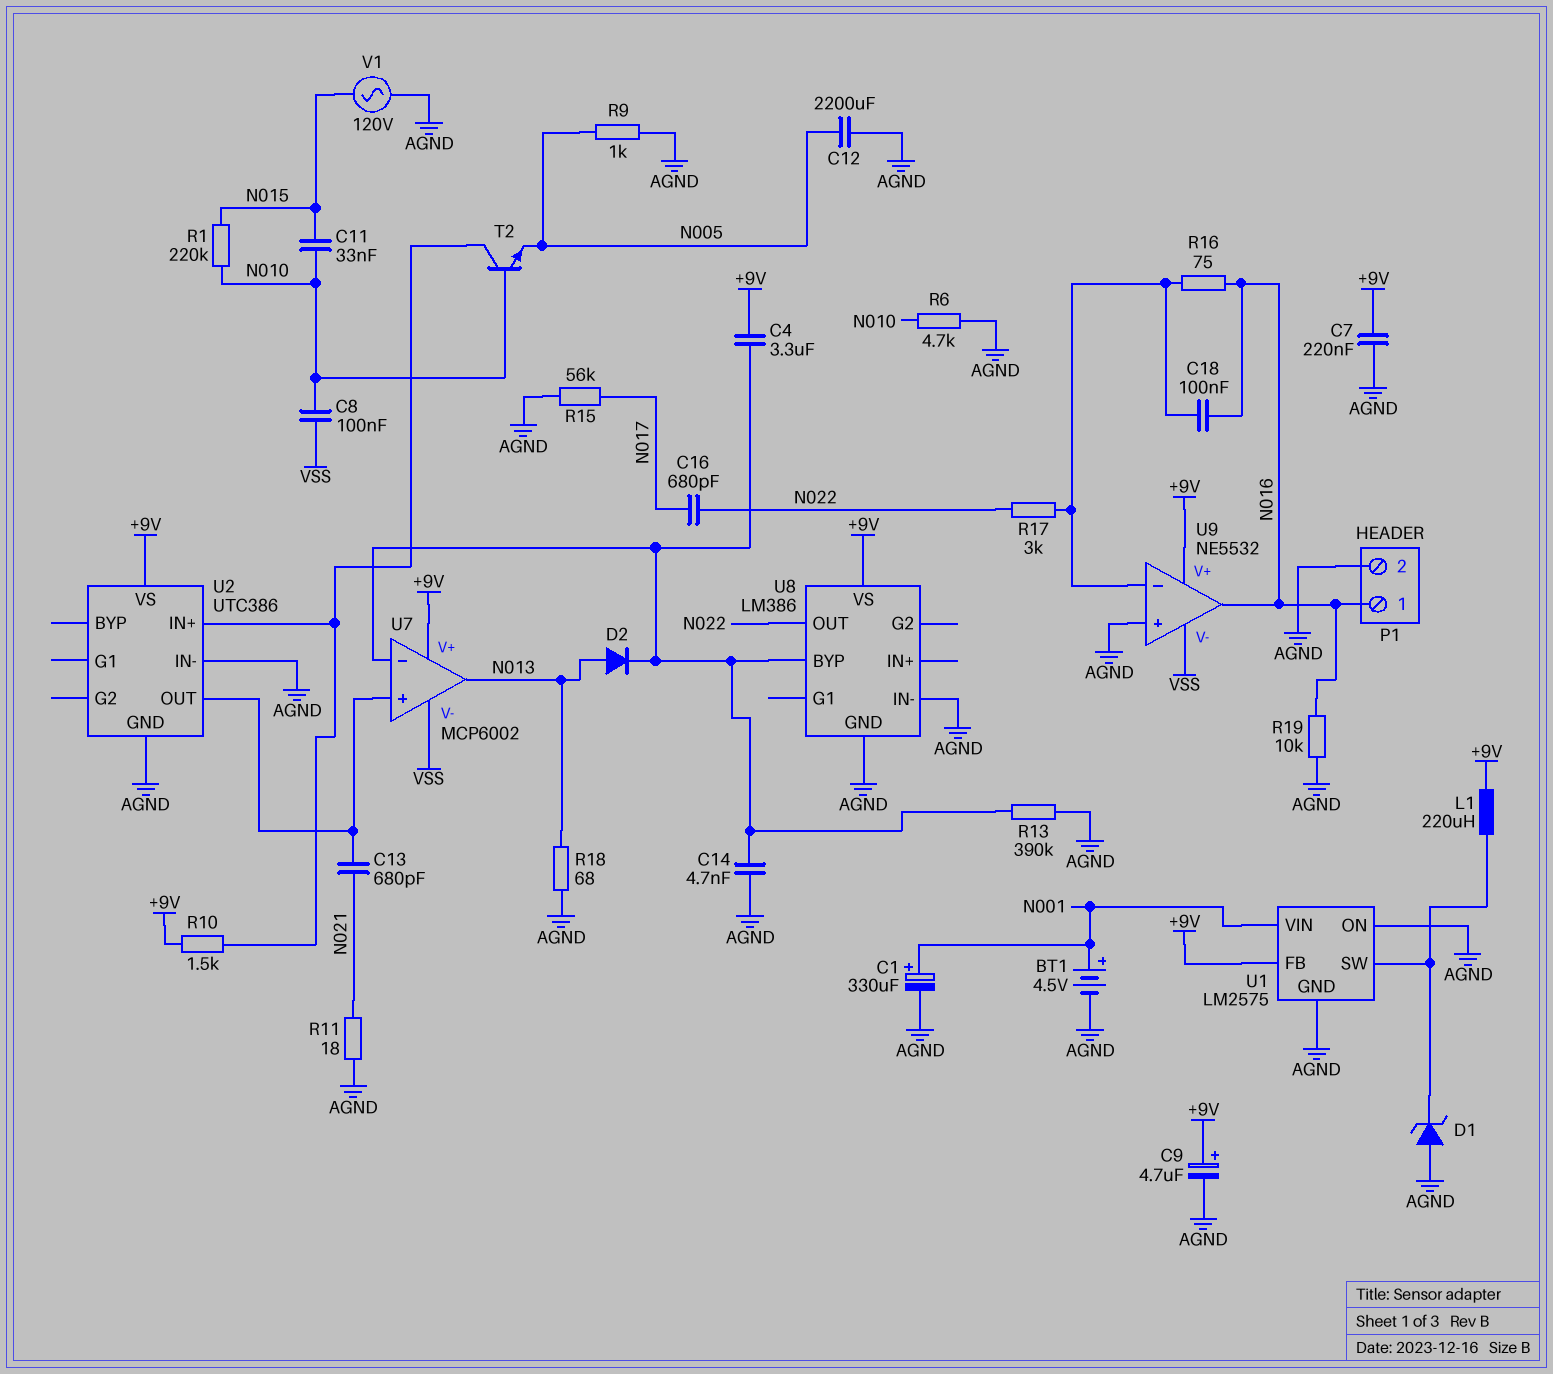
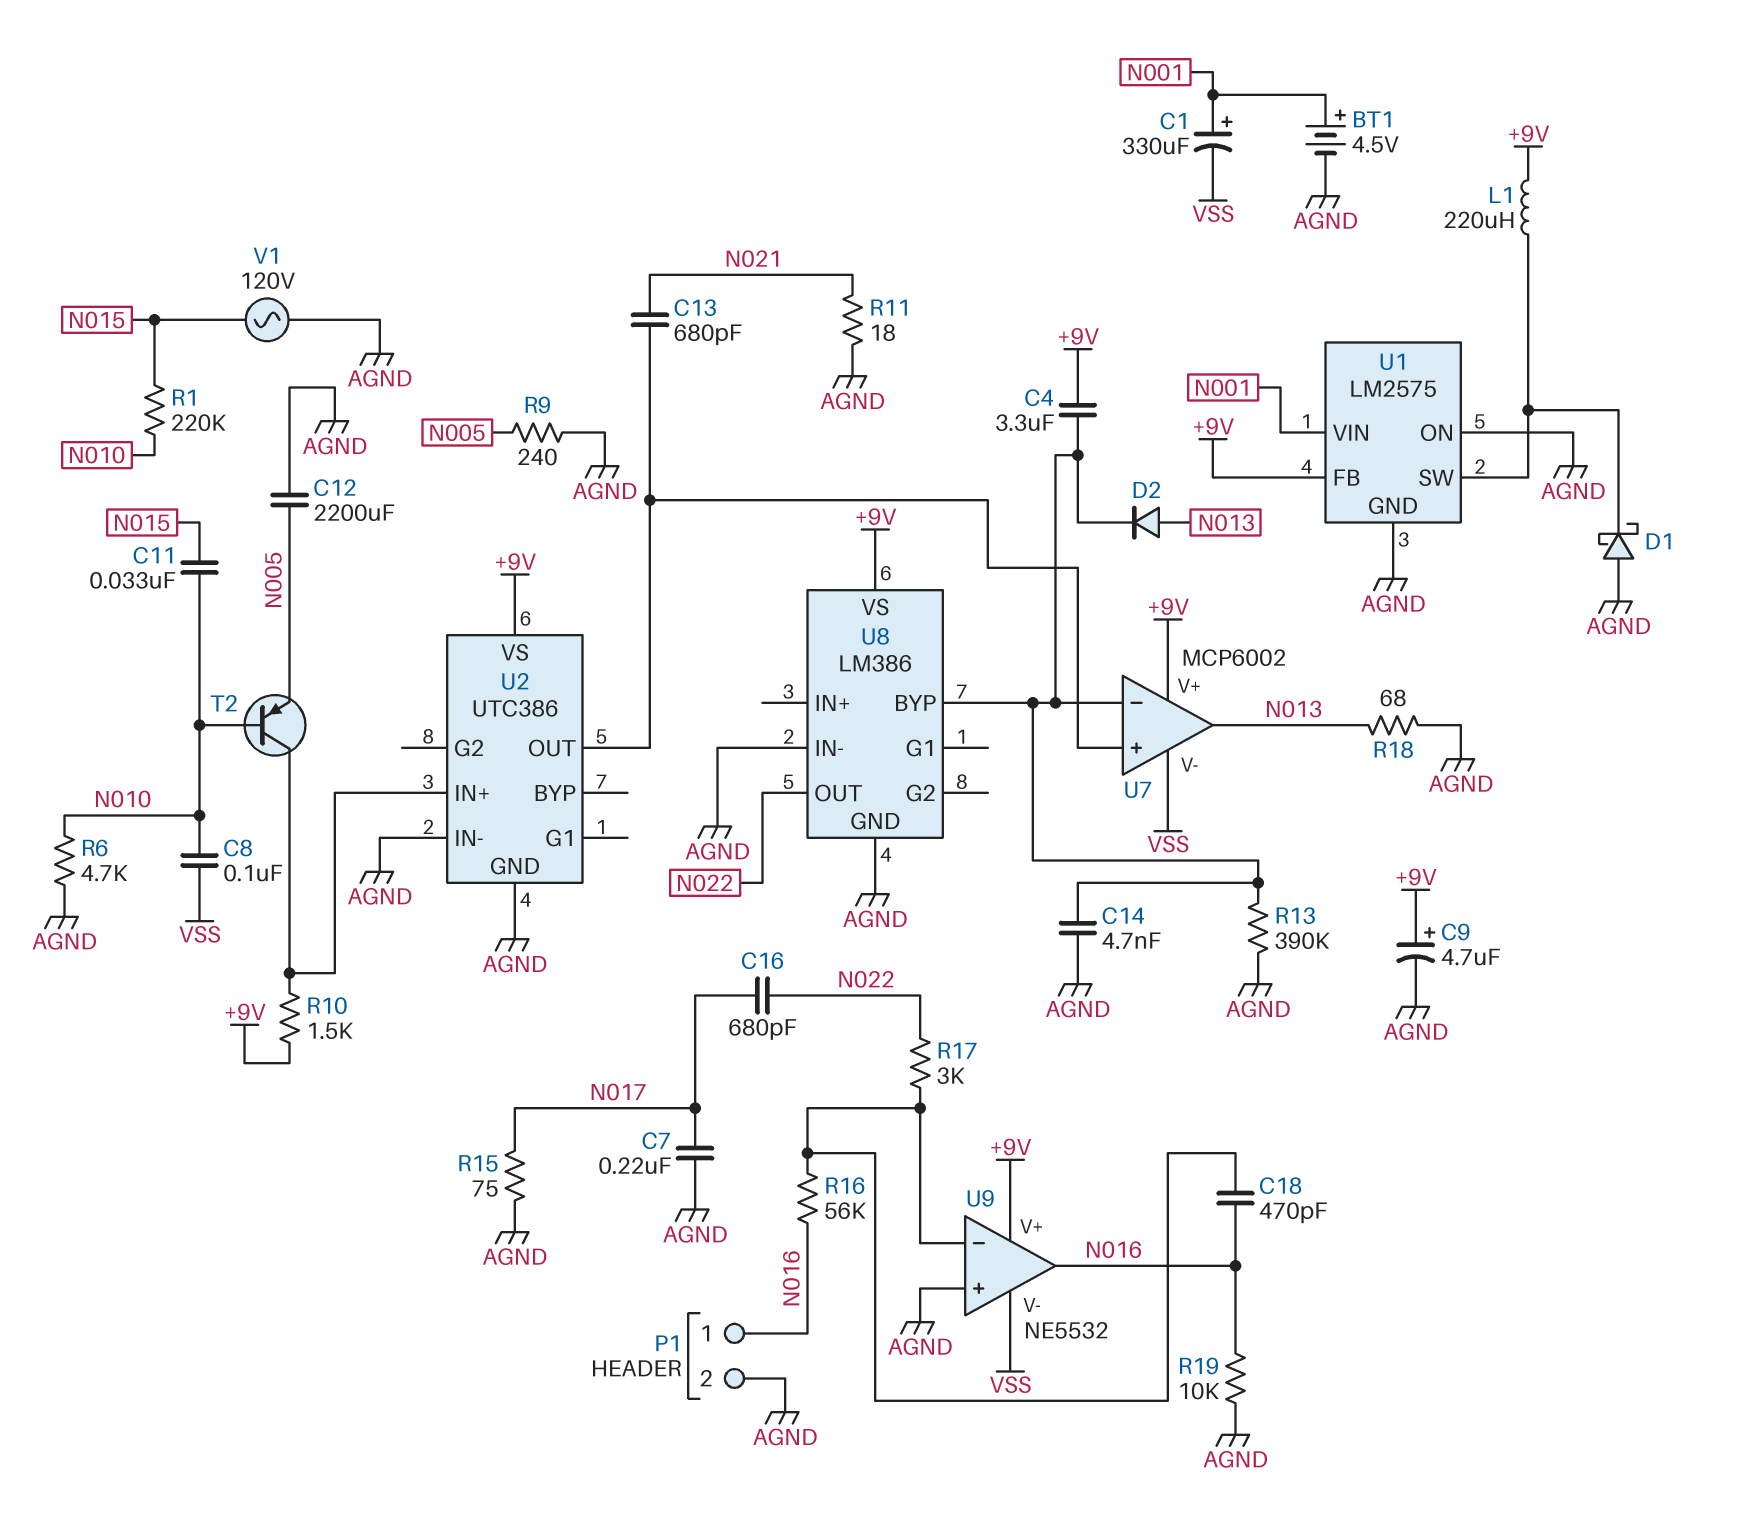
C1: 330uF (plus N001, minus AGND) -> 330uF (plus N001, minus VSS)
C7: 220nF (+9V, AGND) -> 220nF (AGND, N017)
C18: 100nF (N016, U9/in-) -> 470pF (N016, U9/in-)
D1: zener (A AGND, K U1/SW) -> schottky (A AGND, K U1/SW)
R9: 1k (AGND, N005) -> 240 (AGND, N005)
R15: 56k (AGND, N017) -> 75 (AGND, N017)
R16: 75 (N016, U9/in-) -> 56k (N016, U9/in-)
T2: NPN (B N010, C U2/IN+, E N005) -> PNP (B N010, C U2/IN+, E N005)

